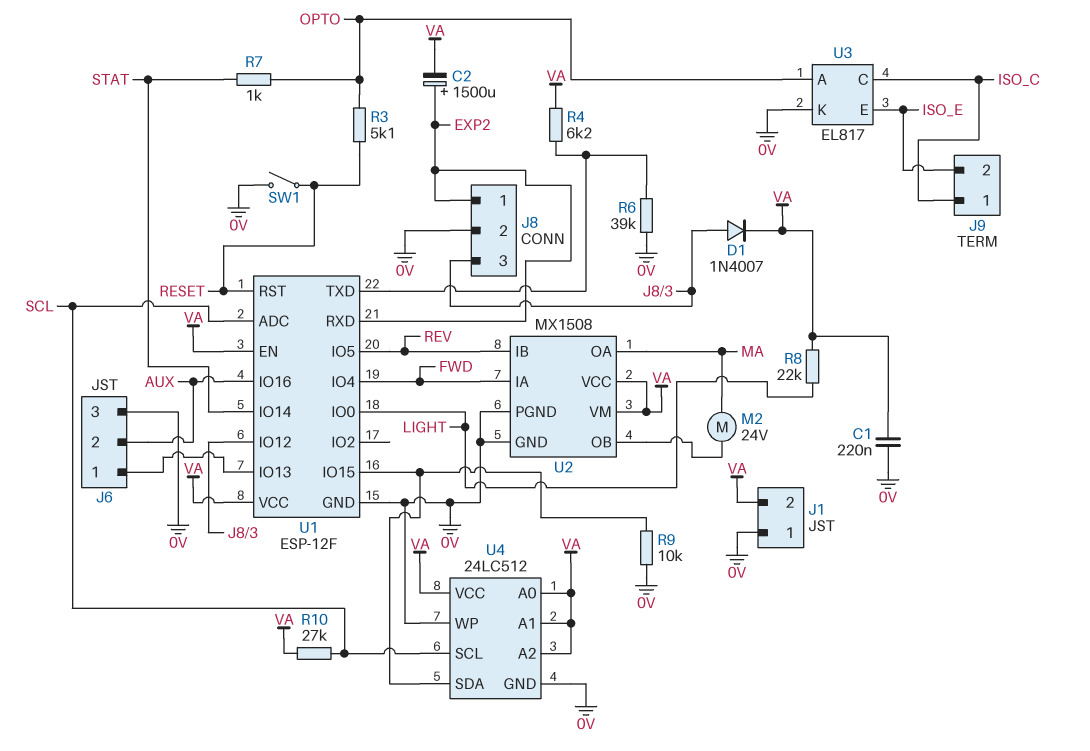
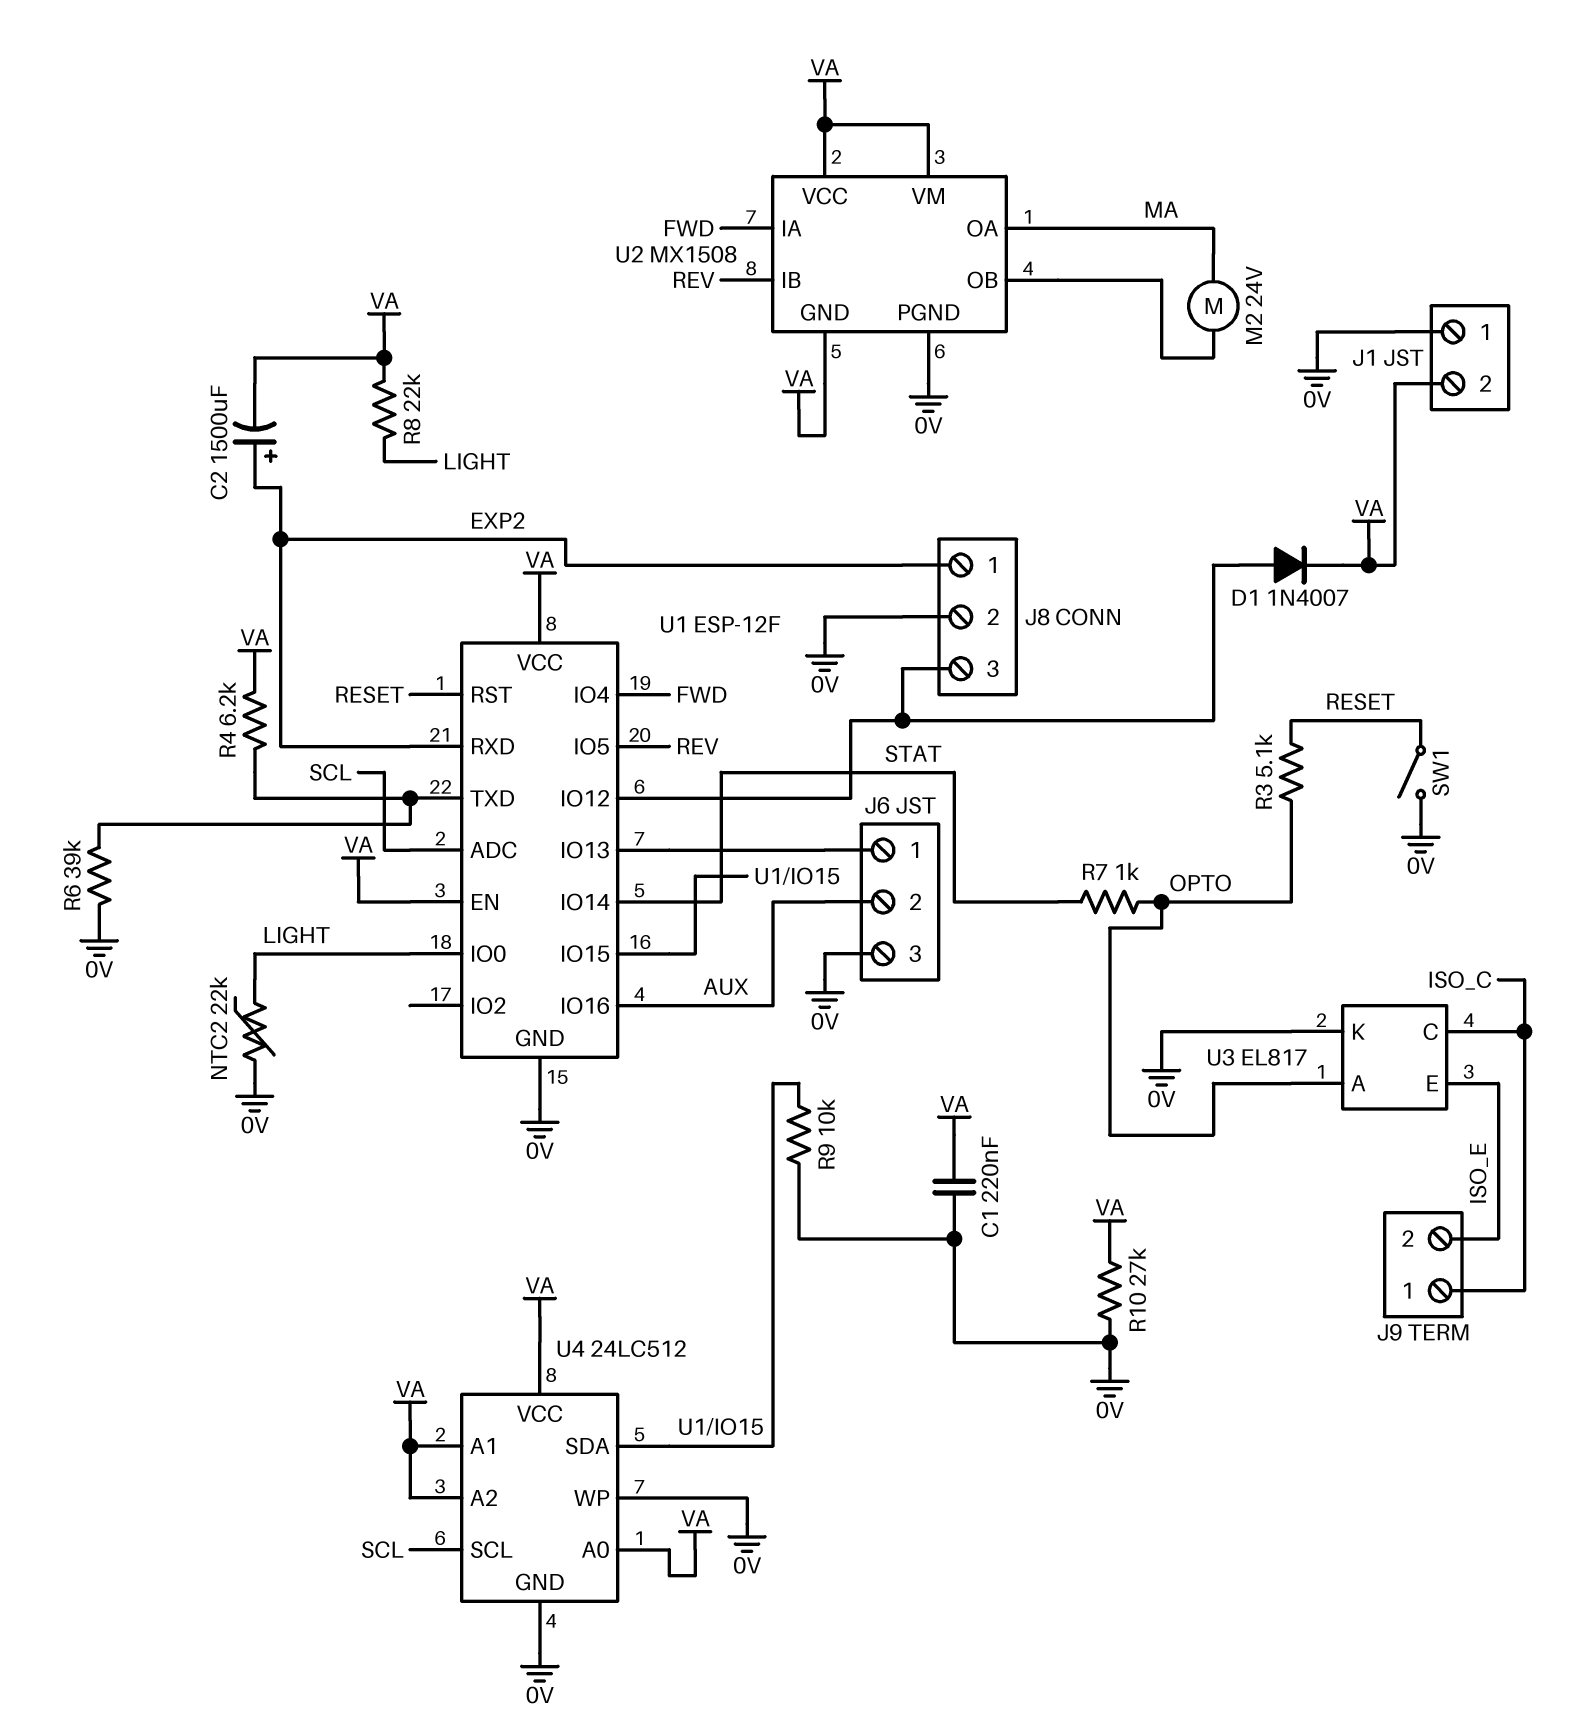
NTC2: none -> 22k (0V, LIGHT)
R10: 27k (SCL, VA) -> 27k (0V, VA)
U2 pin GND: 0V -> VA

